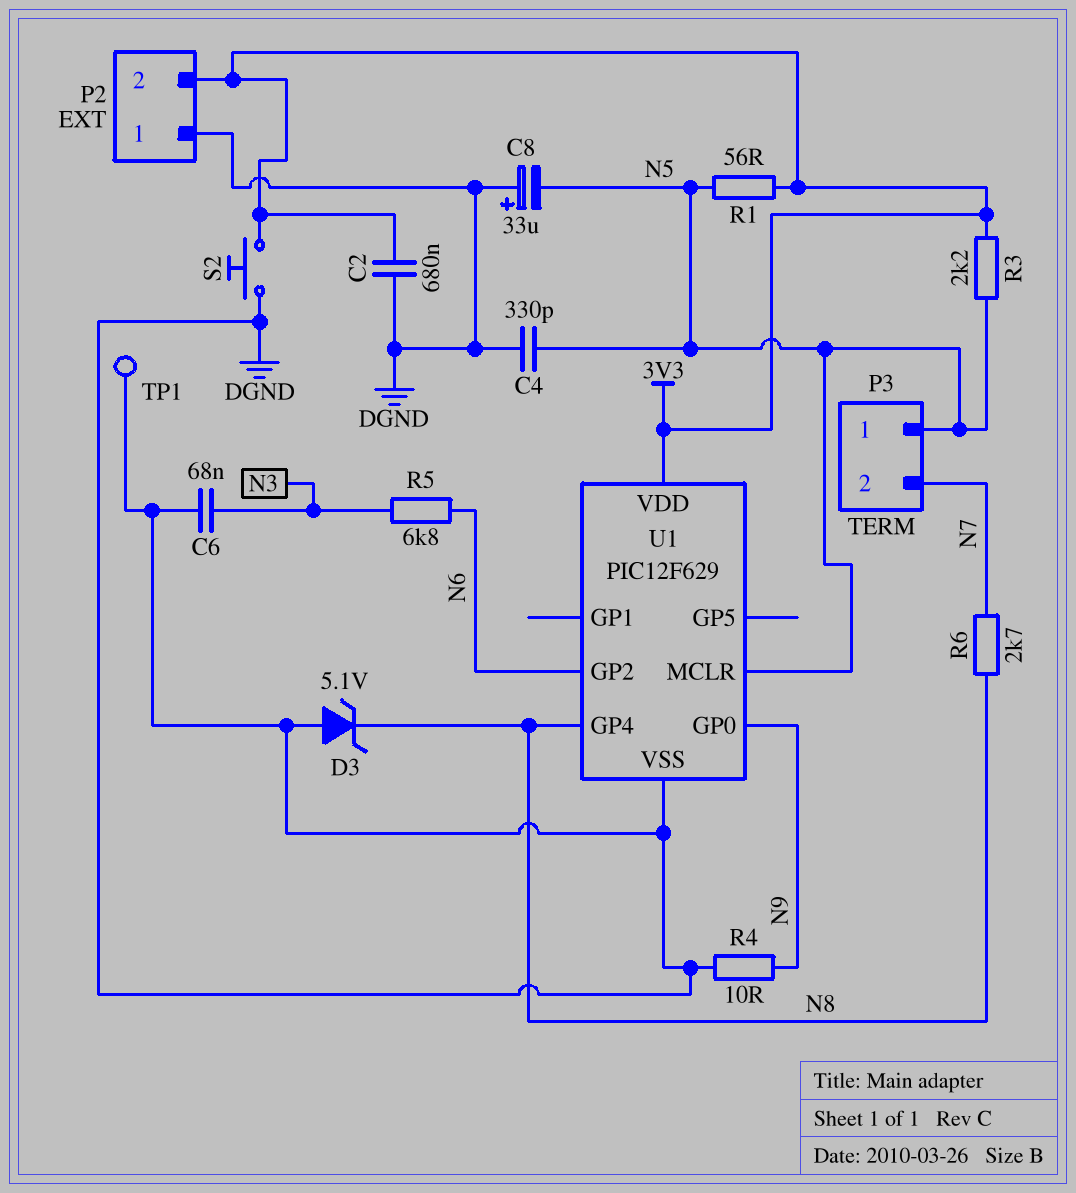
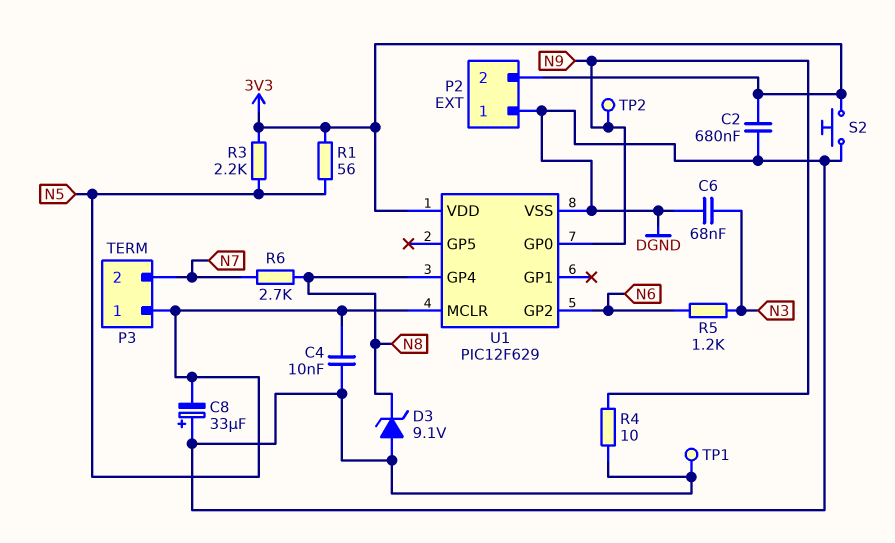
C4: 330pF (DGND, N5) -> 10nF (DGND, N5)
D3: zener 5.1V (A DGND, K N8) -> zener 9.1V (A DGND, K N8)
R5: 6.8k (N3, N6) -> 1.2k (N3, N6)
TP2: none -> test point (N9)

